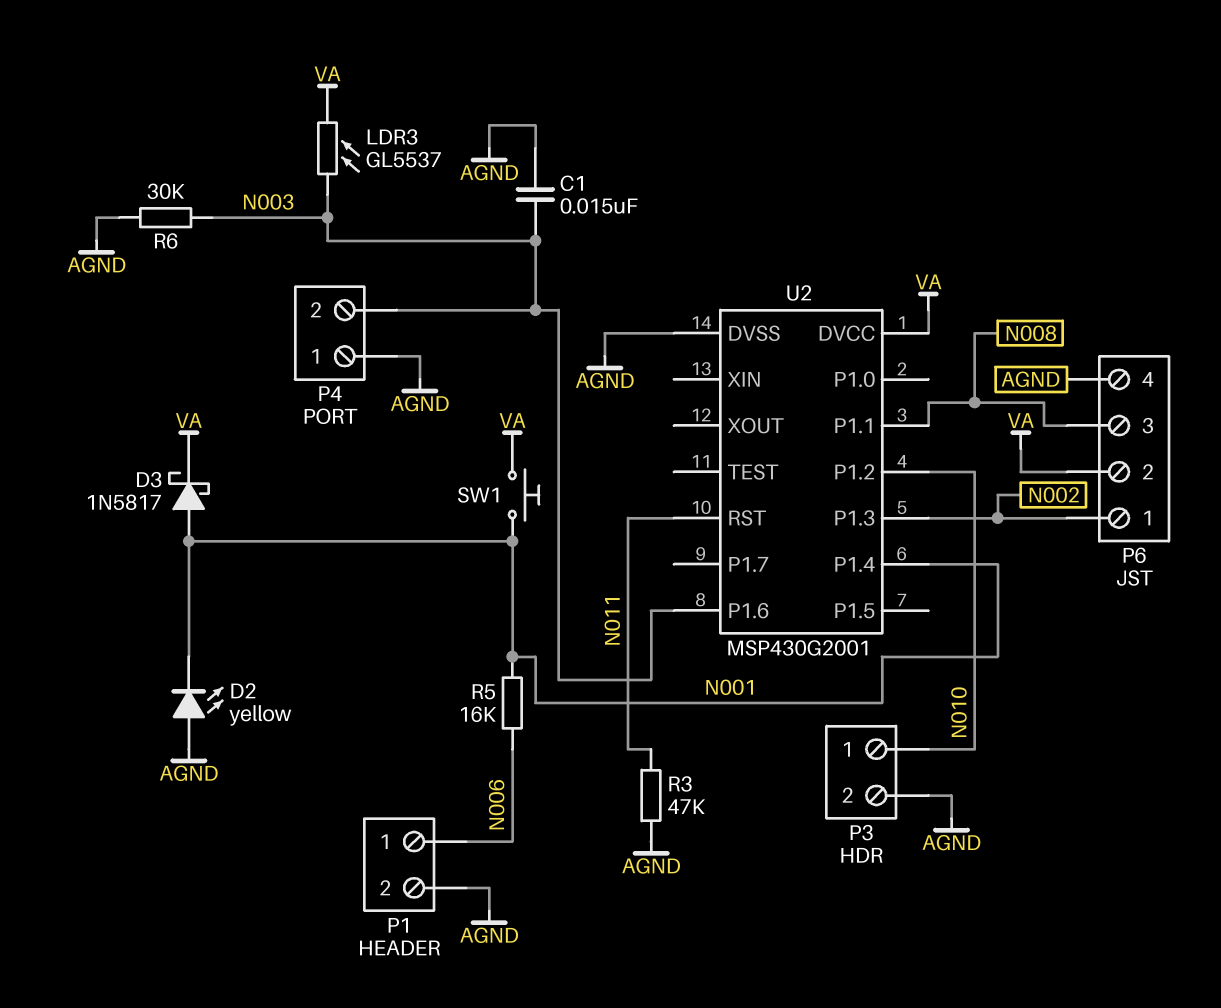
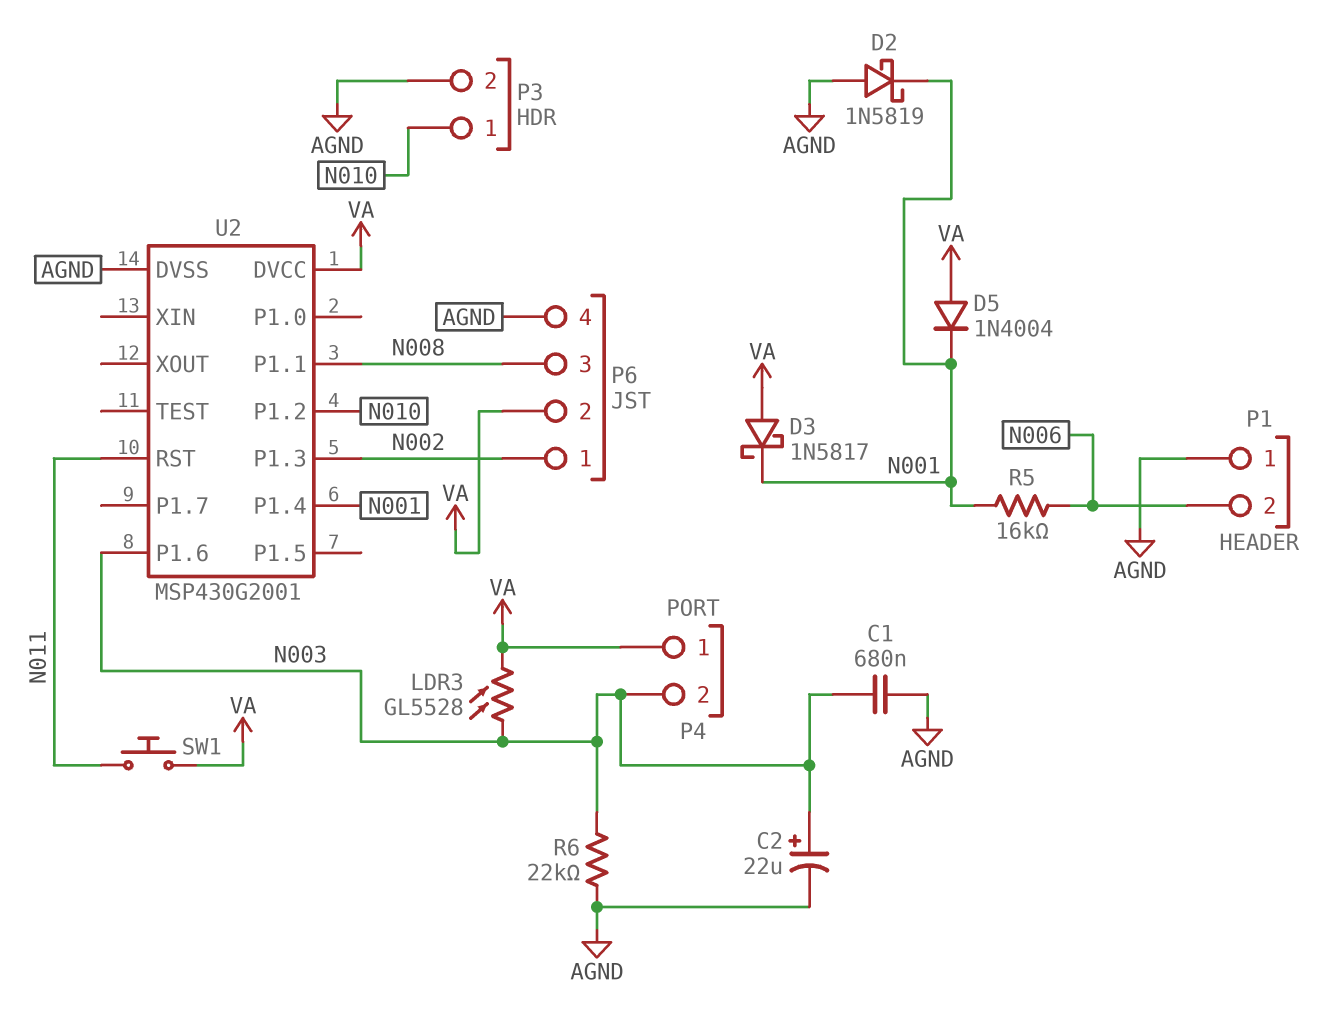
C1: 15nF (AGND, N003) -> 680nF (AGND, N003)
C2: none -> 22uF (plus N003, minus AGND)
D2: LED yellow (A AGND, K N001) -> schottky 1N5819 (A AGND, K N001)
D3: schottky 1N5817 (A N001, K VA) -> schottky 1N5817 (A VA, K N001)
D5: none -> diode 1N4004 (A VA, K N001)
LDR3: GL5537 (N003, VA) -> GL5528 (N003, VA)
P1 pin 1: N006 -> AGND
P1 pin 2: AGND -> N006
P4 pin 1: AGND -> VA
R3: 47k (AGND, N011) -> none
R6: 30k (AGND, N003) -> 22k (AGND, N003)
SW1: button (N001, VA) -> button (N011, VA)

